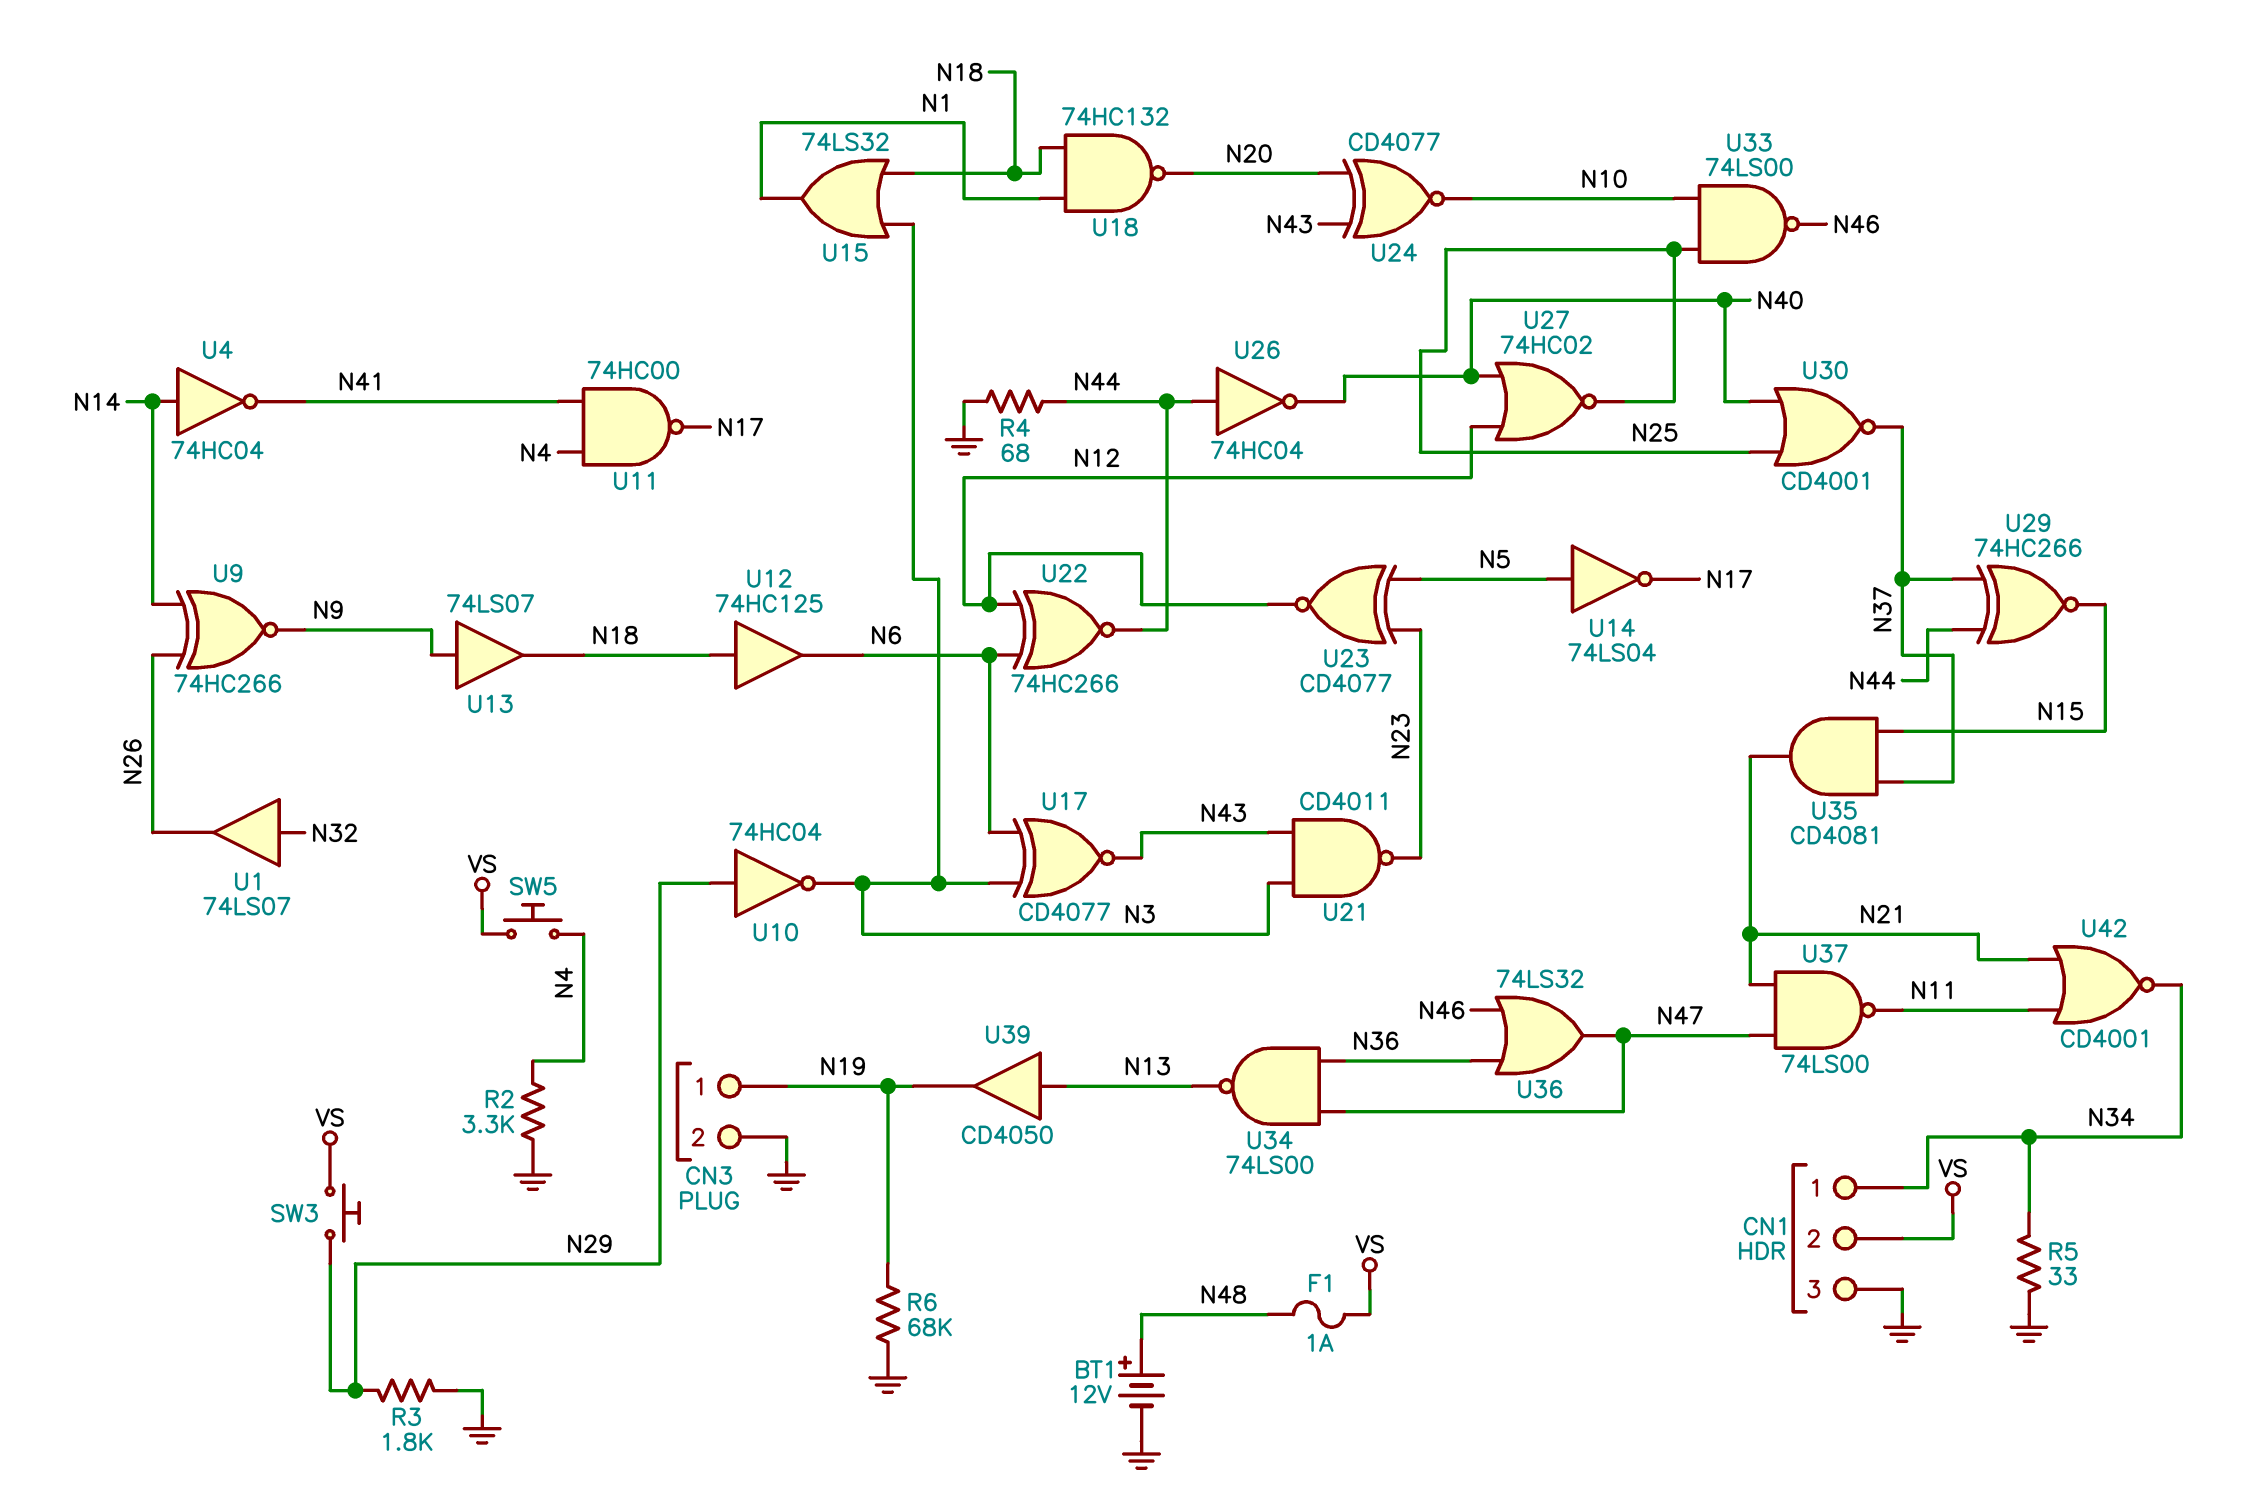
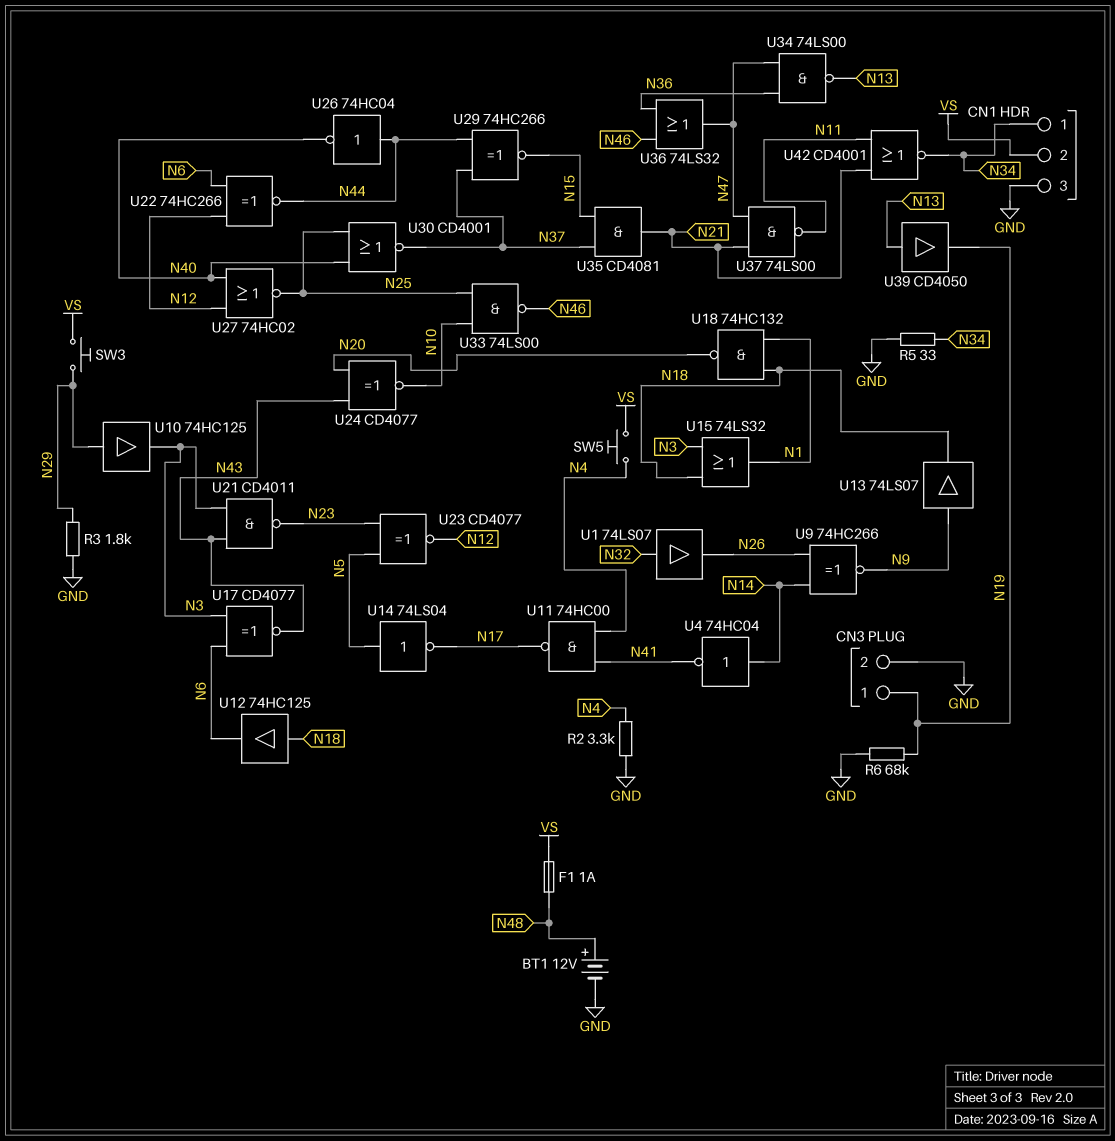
R4: 68 (GND, N44) -> none
U10: NOT 74HC04 (in N29, out N3) -> buffer 74HC125 (in N29, out N3)

